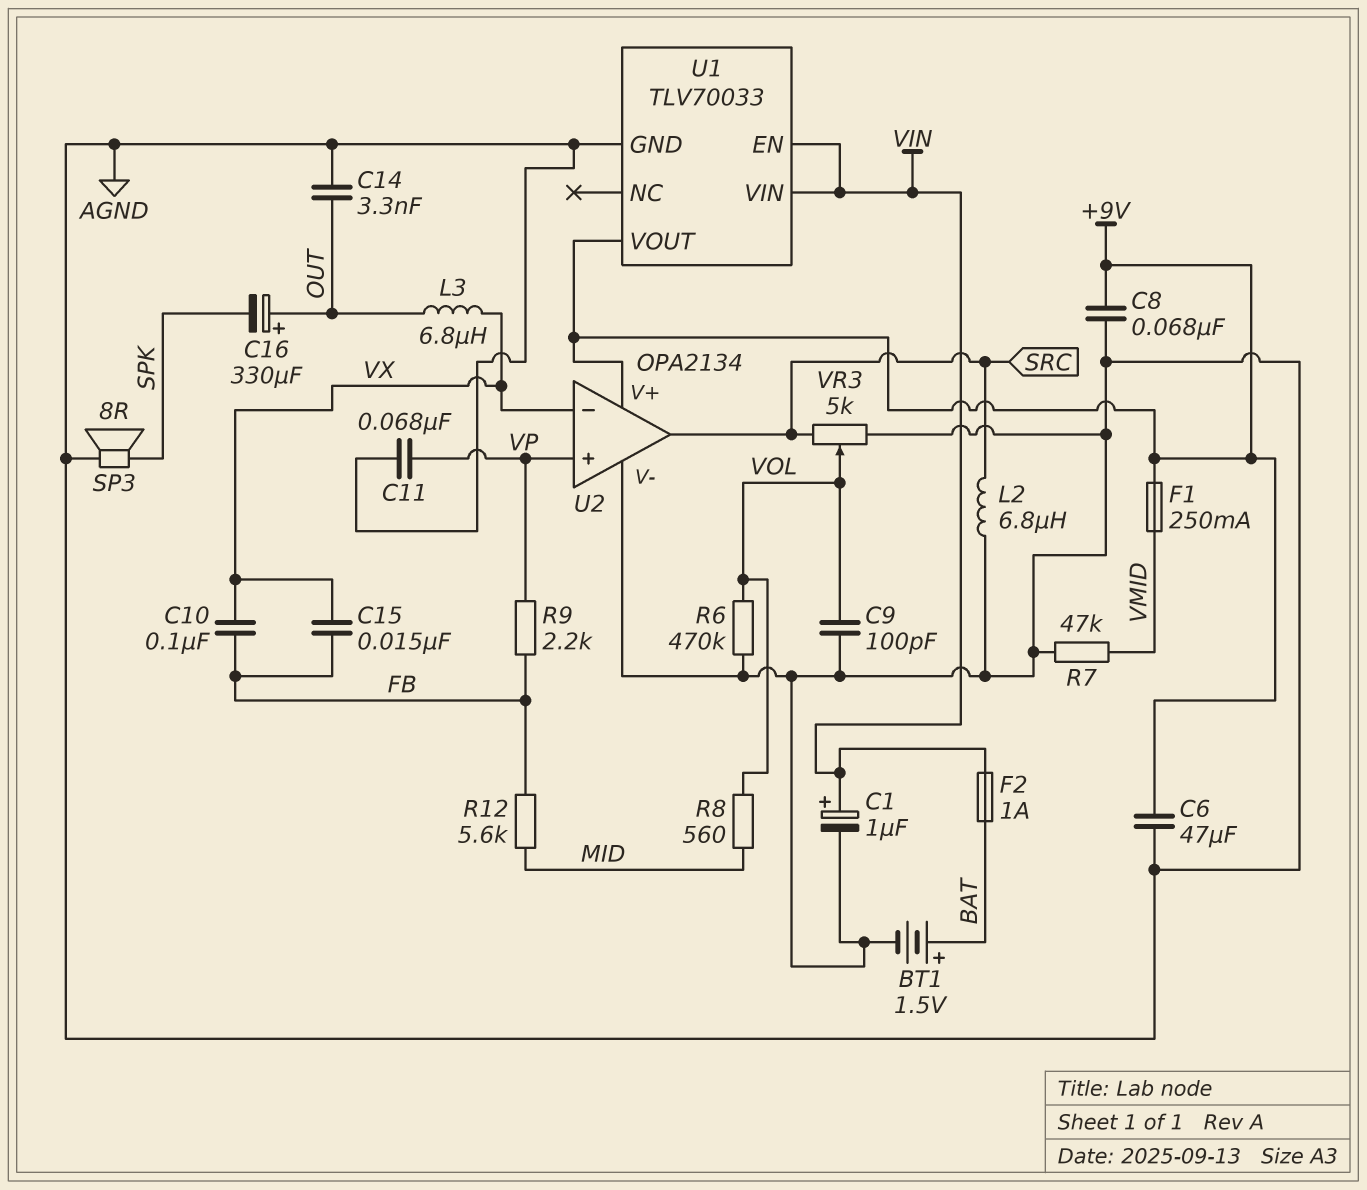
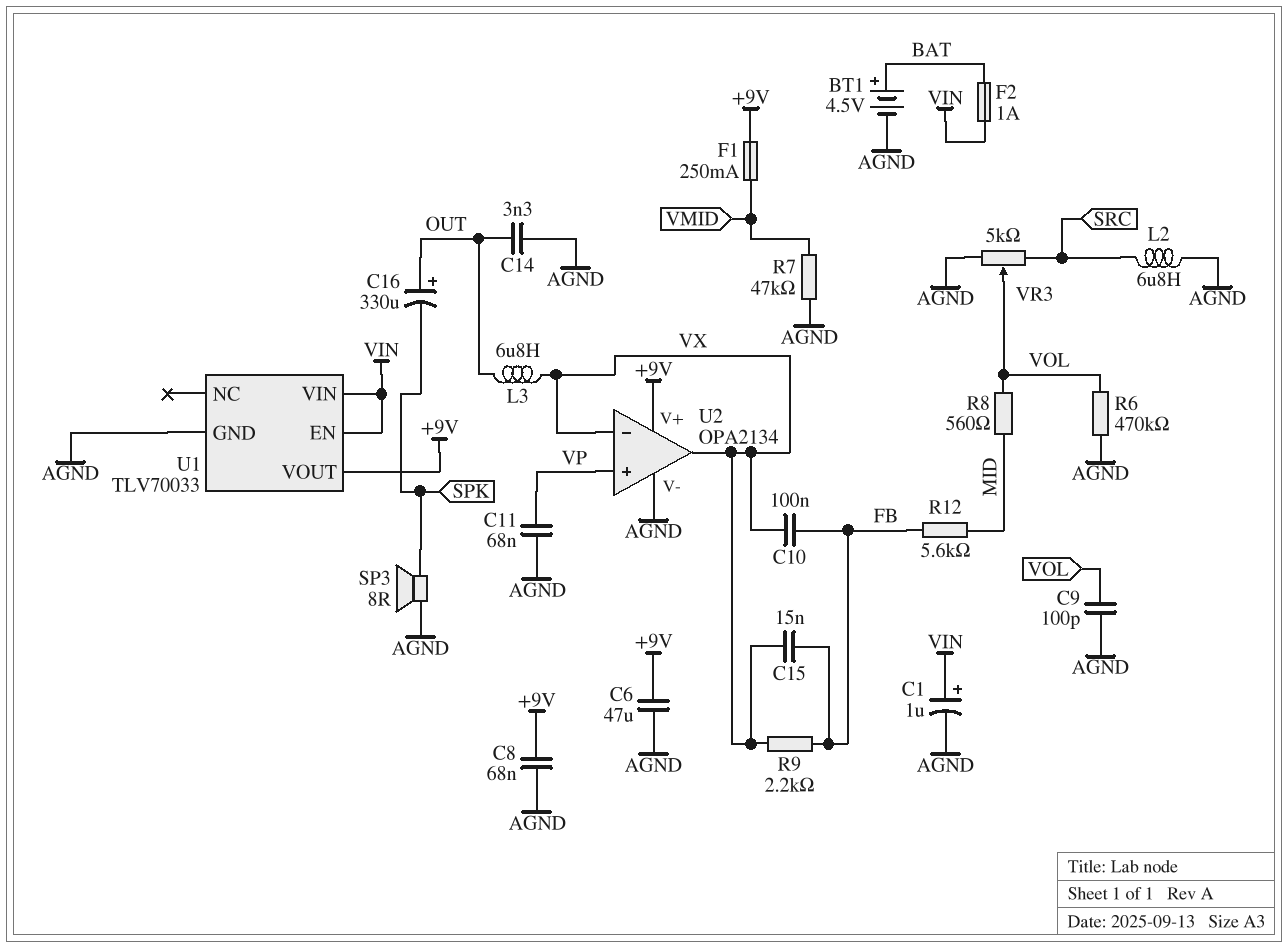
BT1: 1.5V (plus BAT, minus AGND) -> 4.5V (plus BAT, minus AGND)
R9: 2.2k (FB, VP) -> 2.2k (FB, VX)
U2 pin out: SRC -> VX

